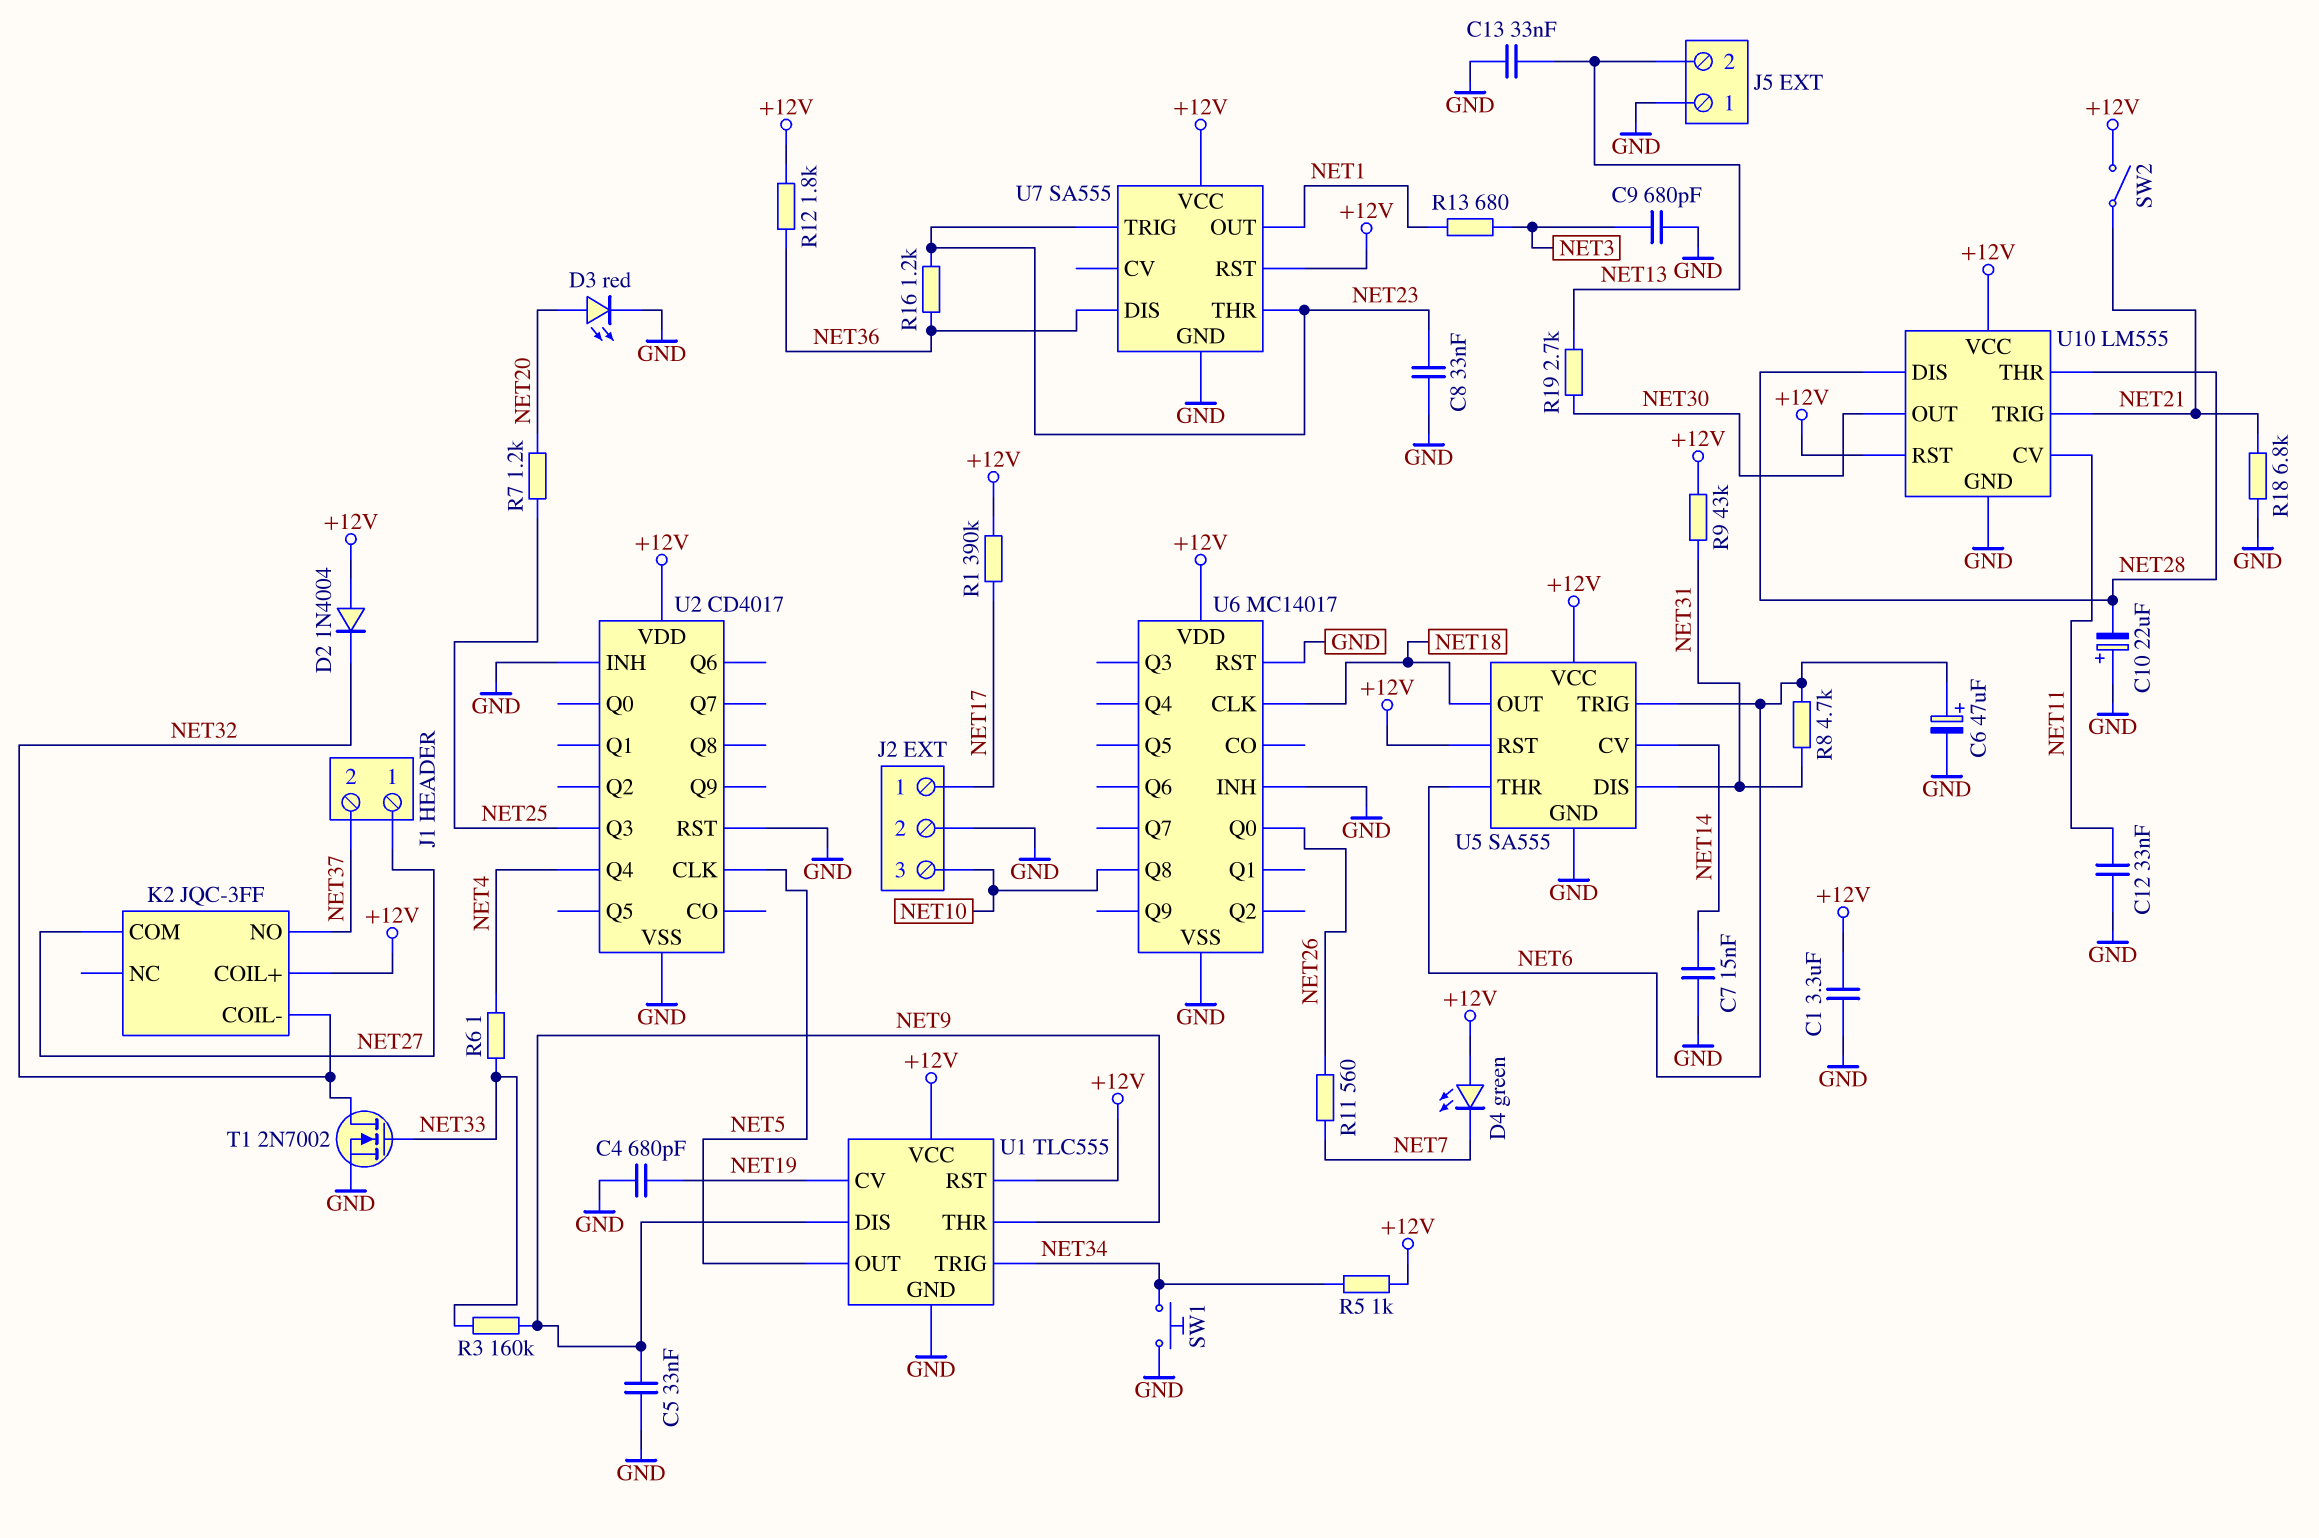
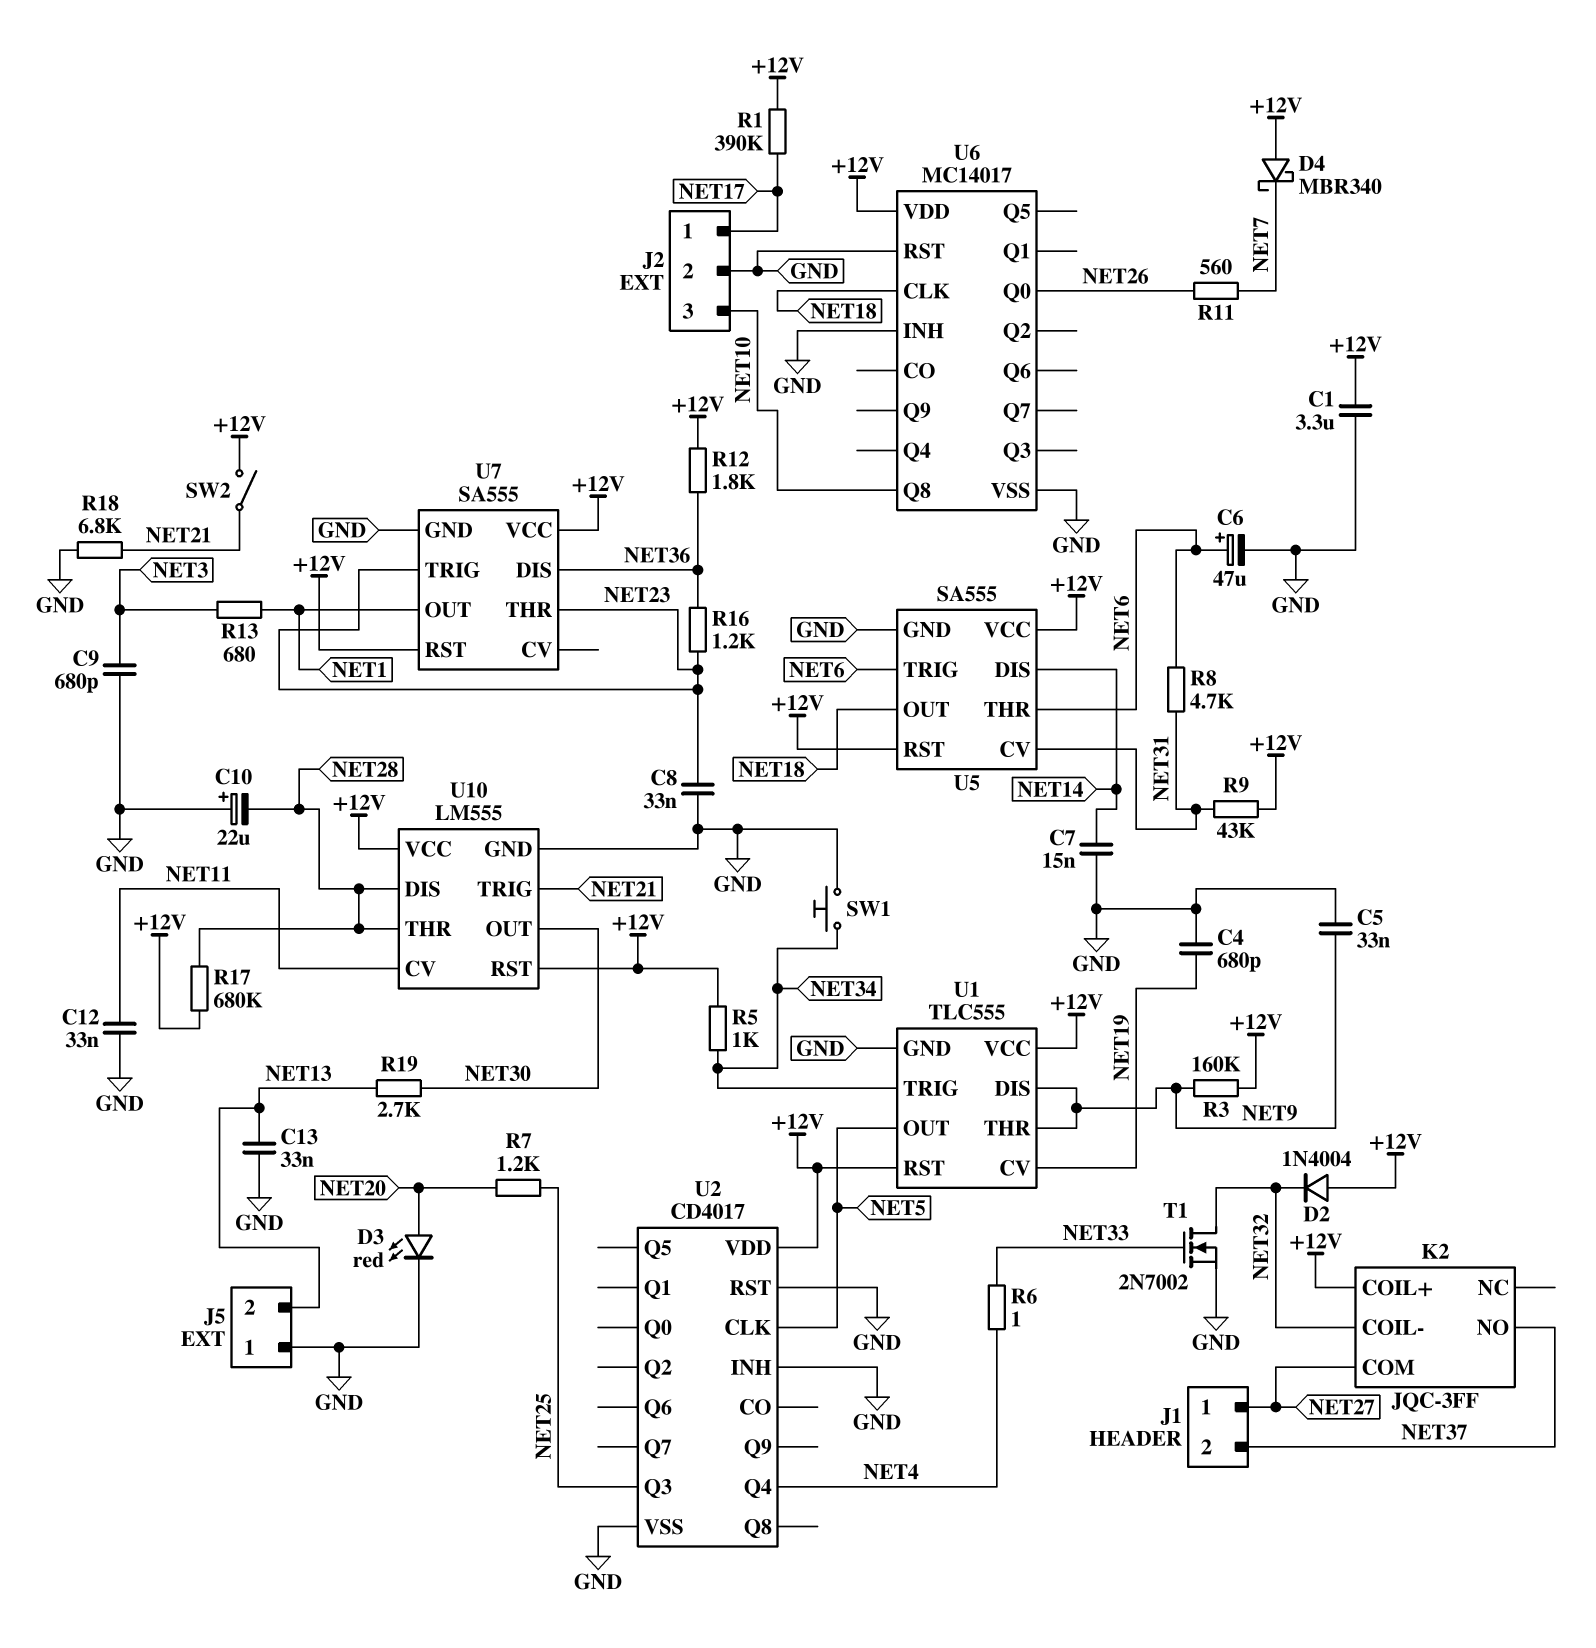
D4: LED green (A +12V, K NET7) -> schottky MBR340 (A +12V, K NET7)
R3: 160k (NET9, NET33) -> 160k (+12V, NET9)
R17: none -> 680k (+12V, NET28)
U5 pin CV: NET14 -> NET31
U5 pin DIS: NET31 -> NET14

